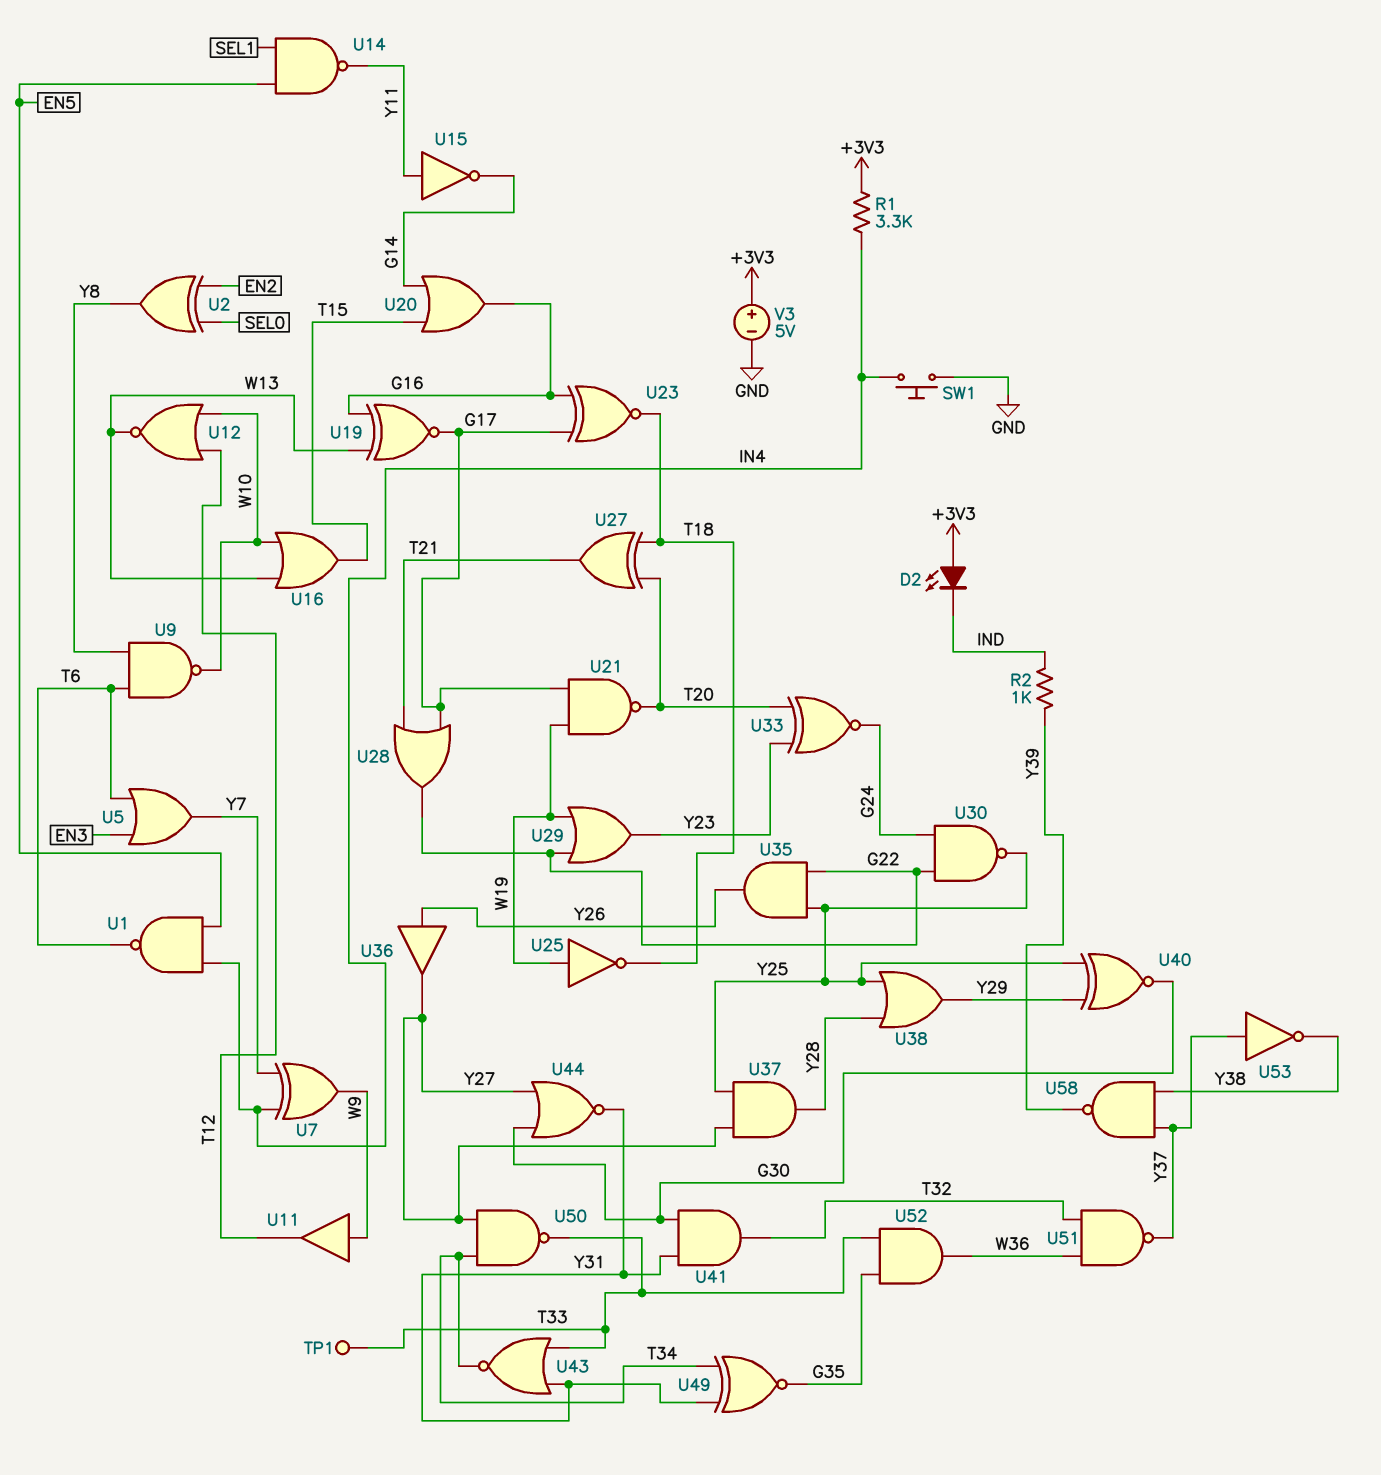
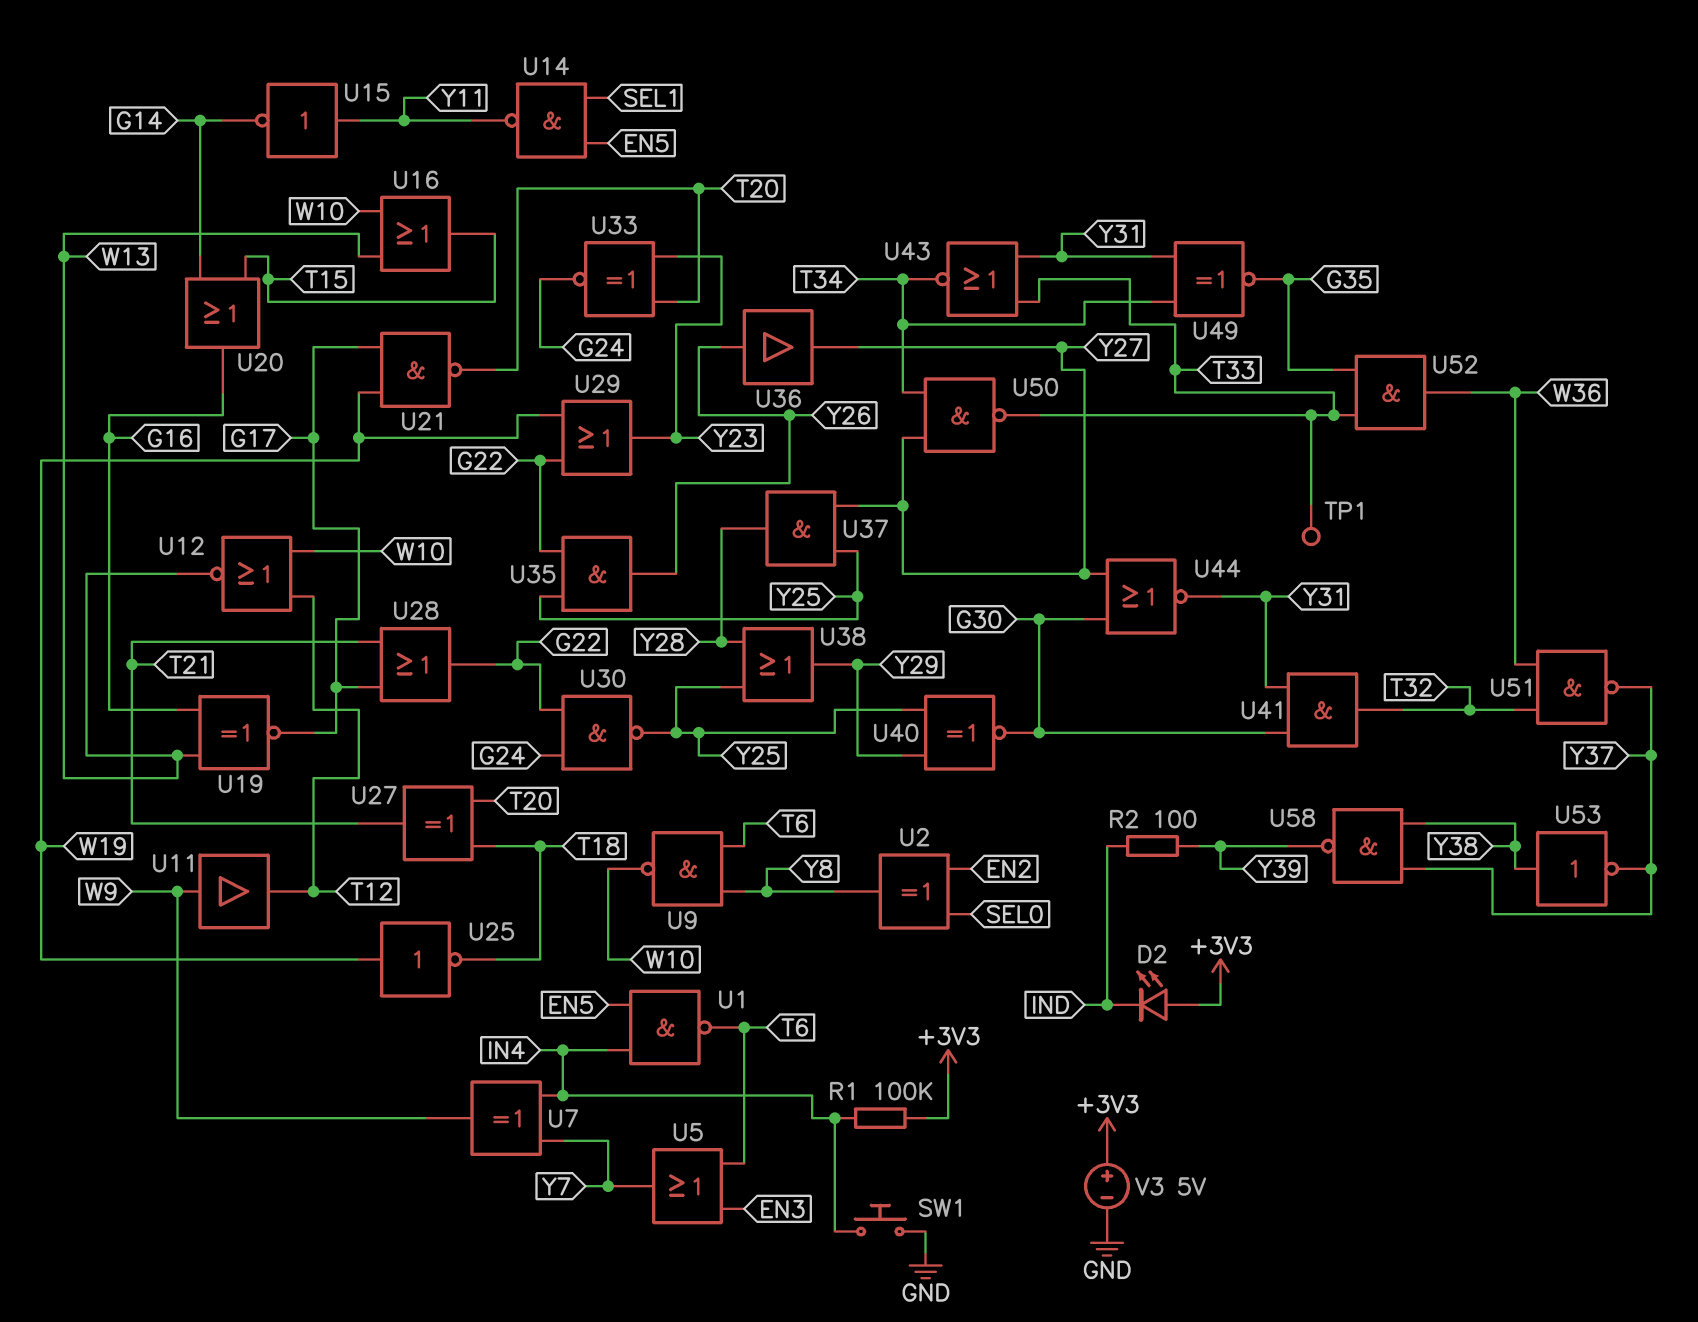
R1: 3.3k (+3V3, IN4) -> 100k (+3V3, IN4)
R2: 1k (IND, Y39) -> 100 (IND, Y39)
U23: XNOR (in G16, in G17, out T18) -> none
U53: NOT (in Y37, out Y38) -> NOT (in Y38, out Y37)

